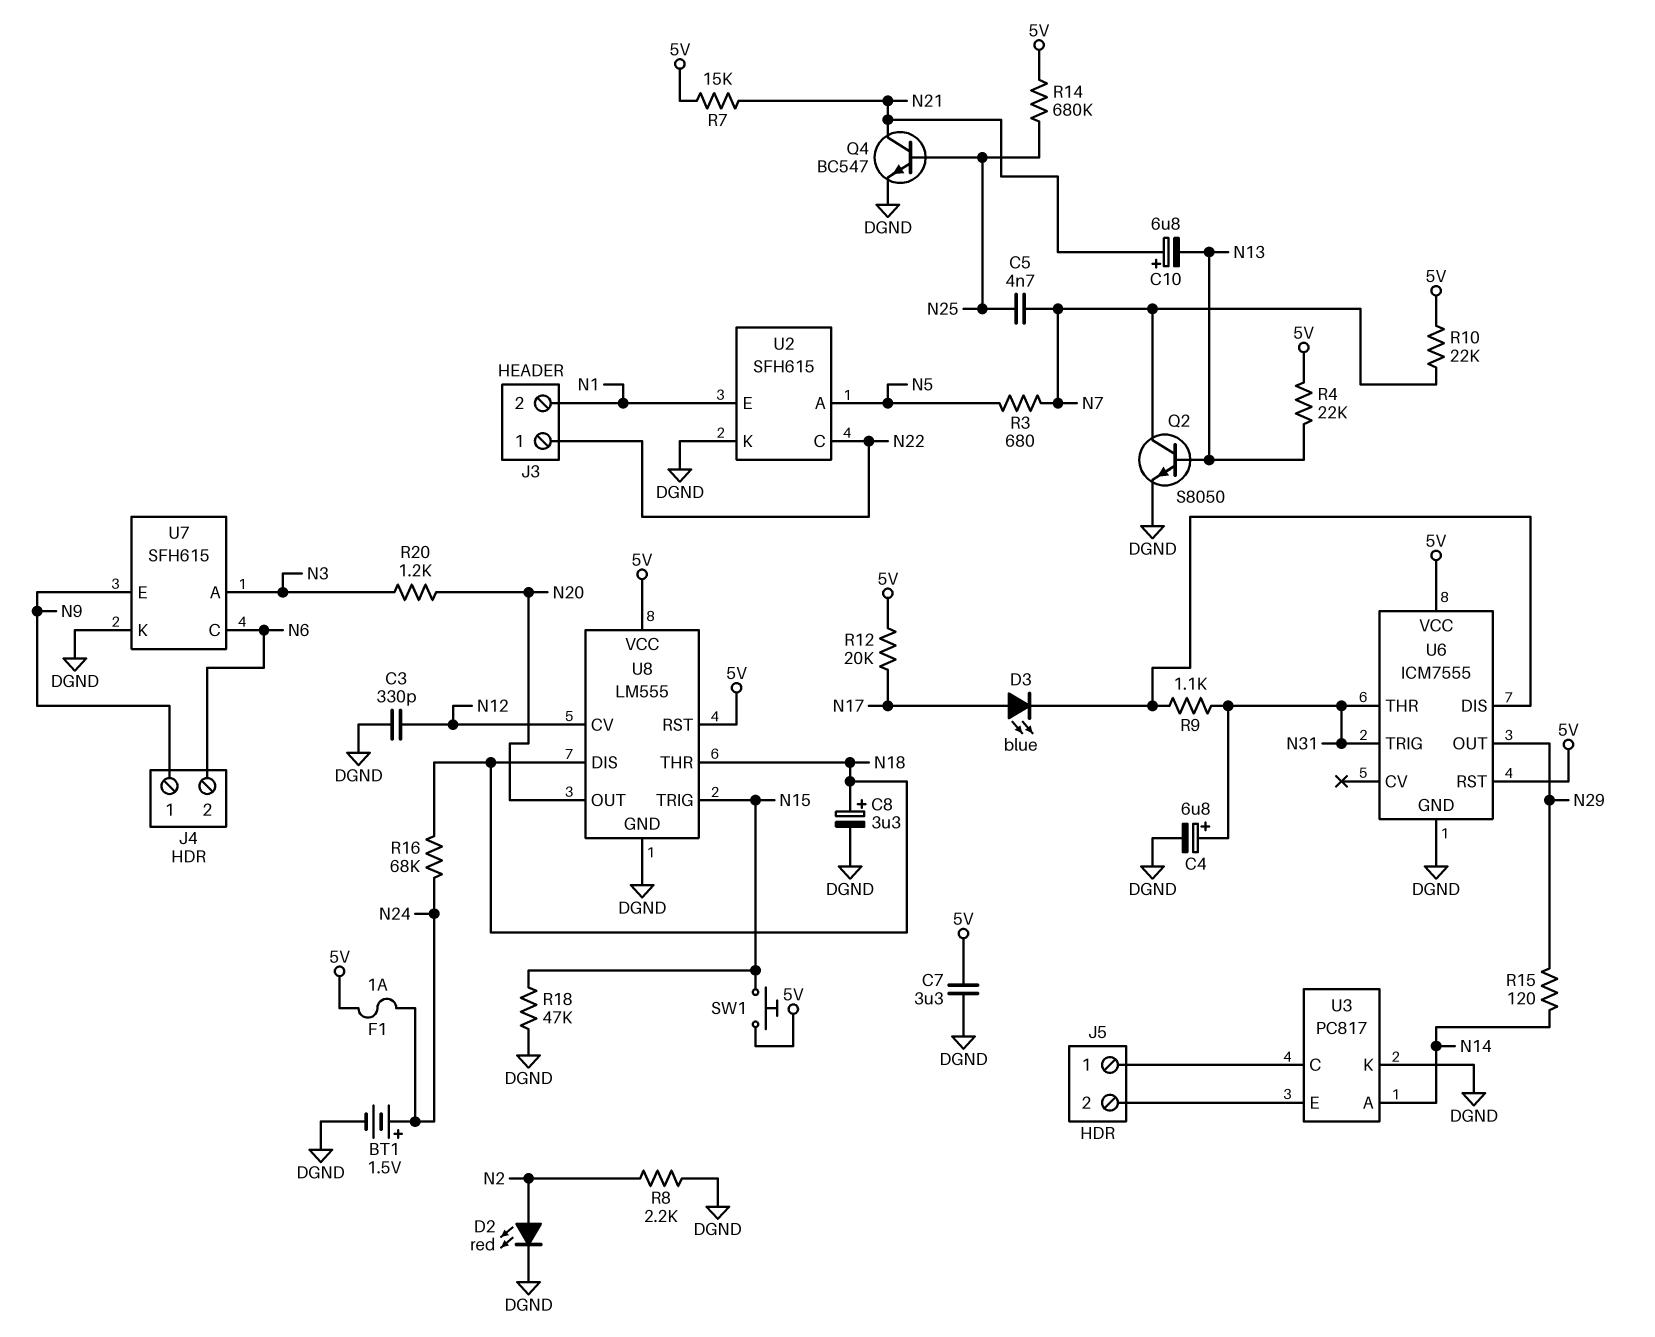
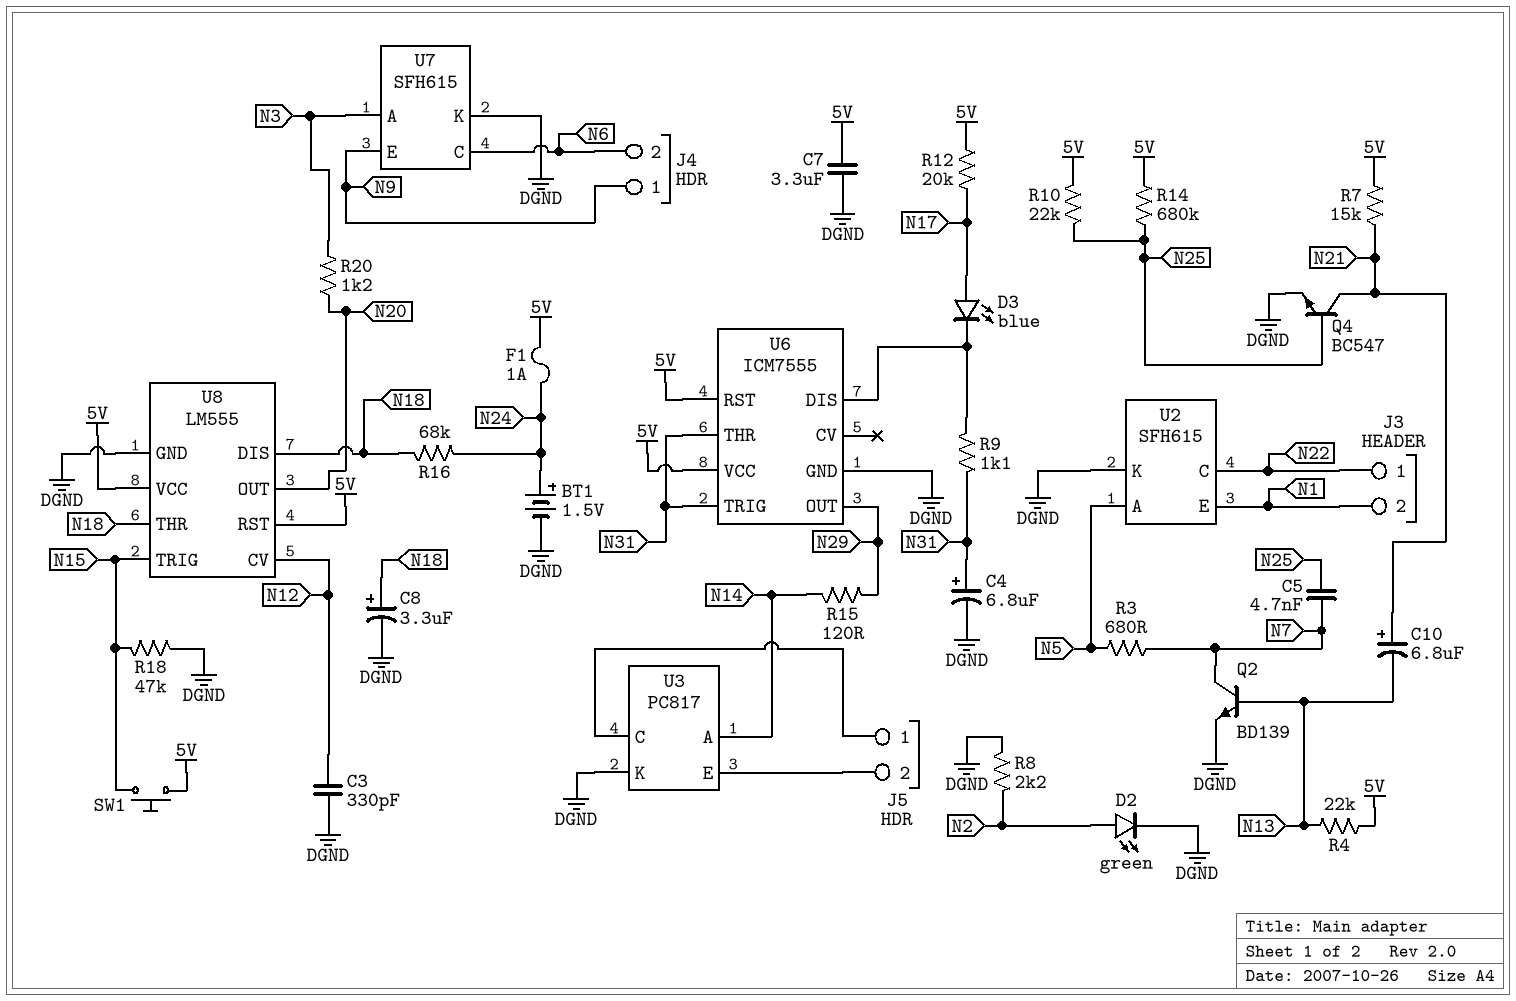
D2: LED red (A N2, K DGND) -> LED green (A N2, K DGND)
Q2: NPN S8050 (B N13, C N7, E DGND) -> NPN BD139 (B N13, C N7, E DGND)
R10: 22k (5V, N7) -> 22k (5V, N25)

